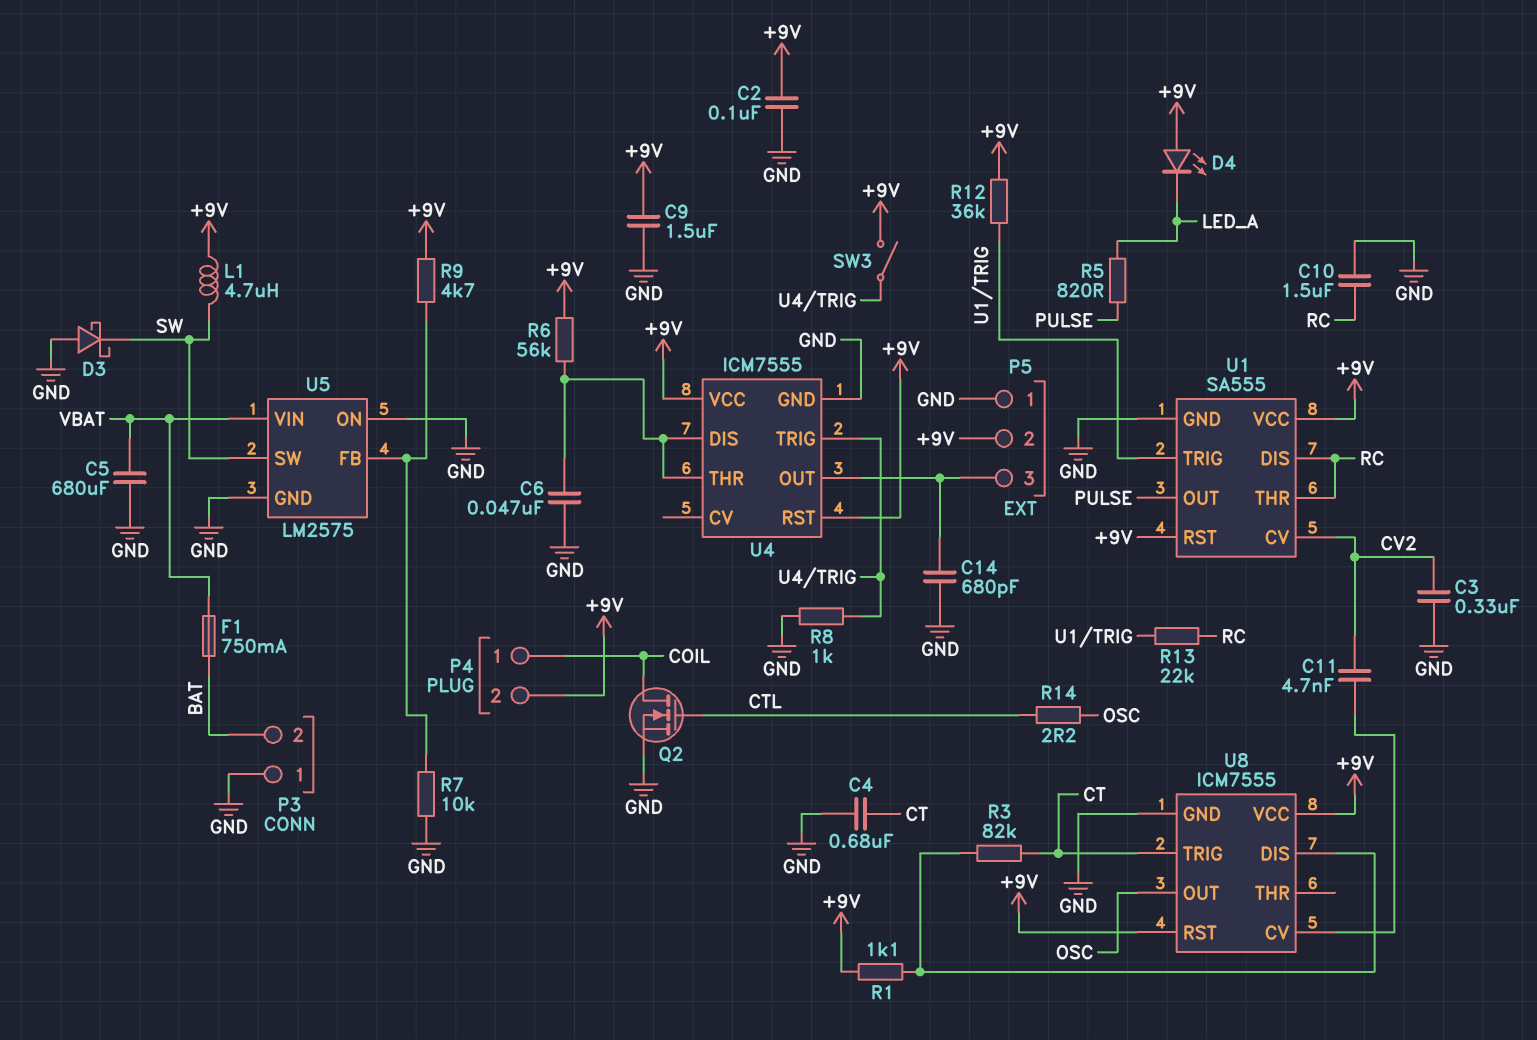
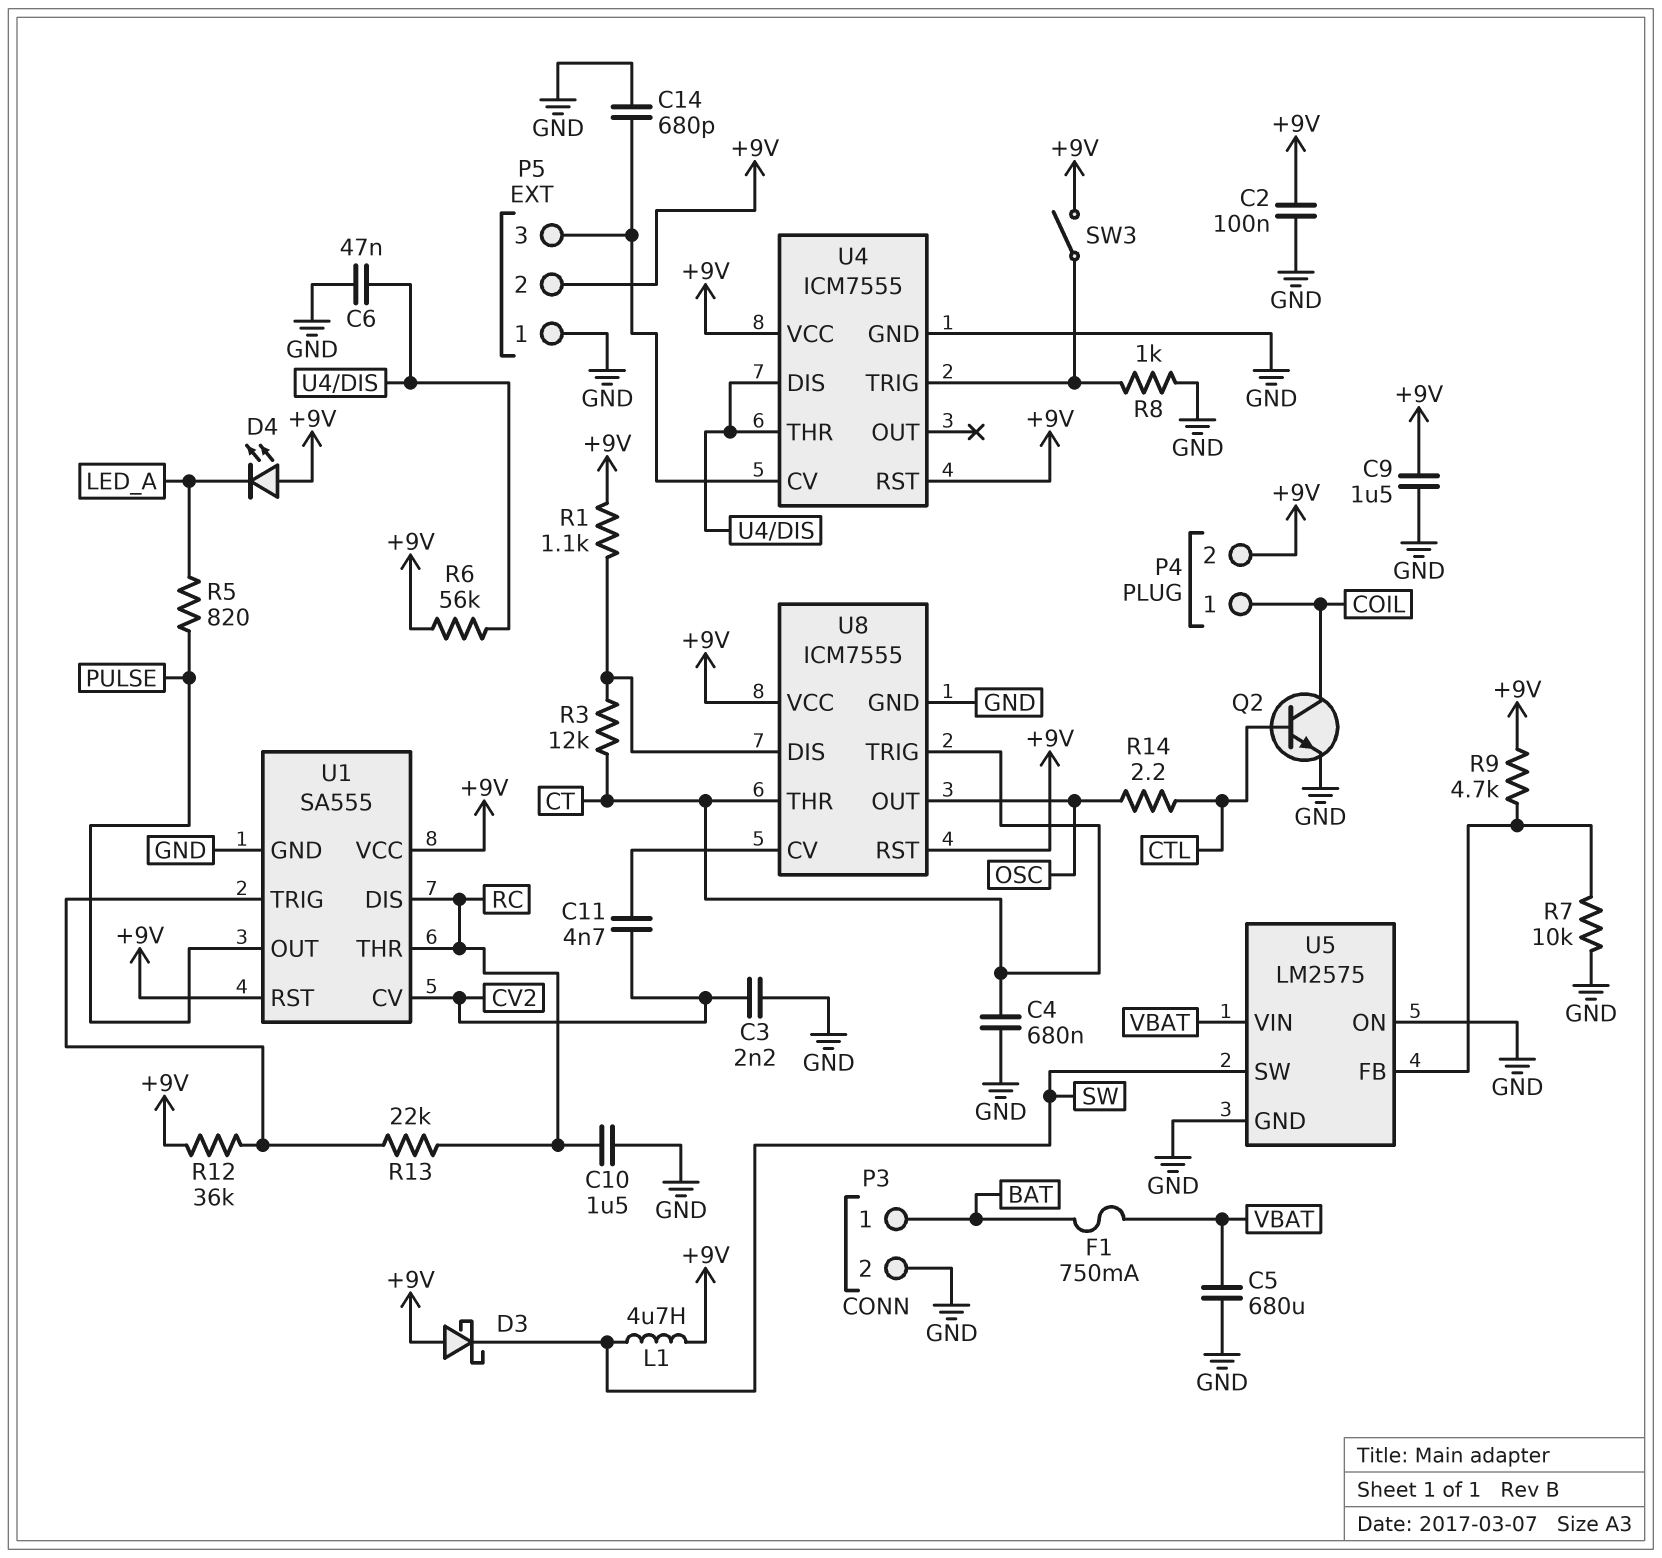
C3: 330nF (CV2, GND) -> 2.2nF (CV2, GND)
D3: schottky (A GND, K SW) -> schottky (A +9V, K SW)
P3 pin 1: GND -> BAT
P3 pin 2: BAT -> GND
Q2: NMOS (G CTL, D COIL, S GND) -> NPN (B CTL, C COIL, E GND)
R3: 82k (CT, U8/DIS) -> 12k (CT, U8/DIS)
U4 pin CV: none -> P5/3
U4 pin OUT: P5/3 -> none
U8 pin THR: none -> CT

